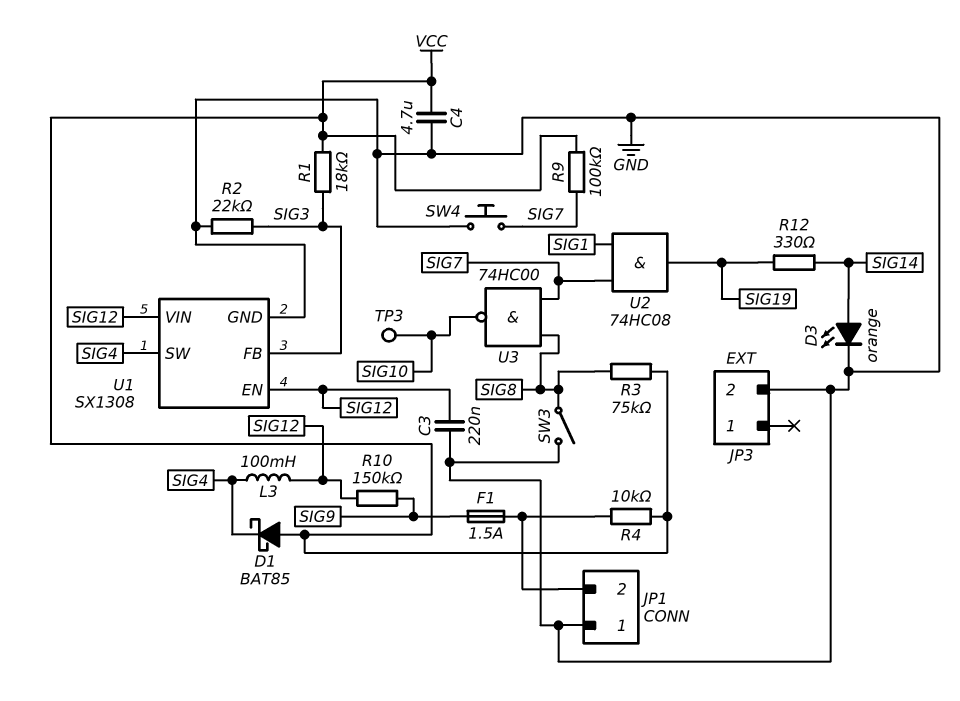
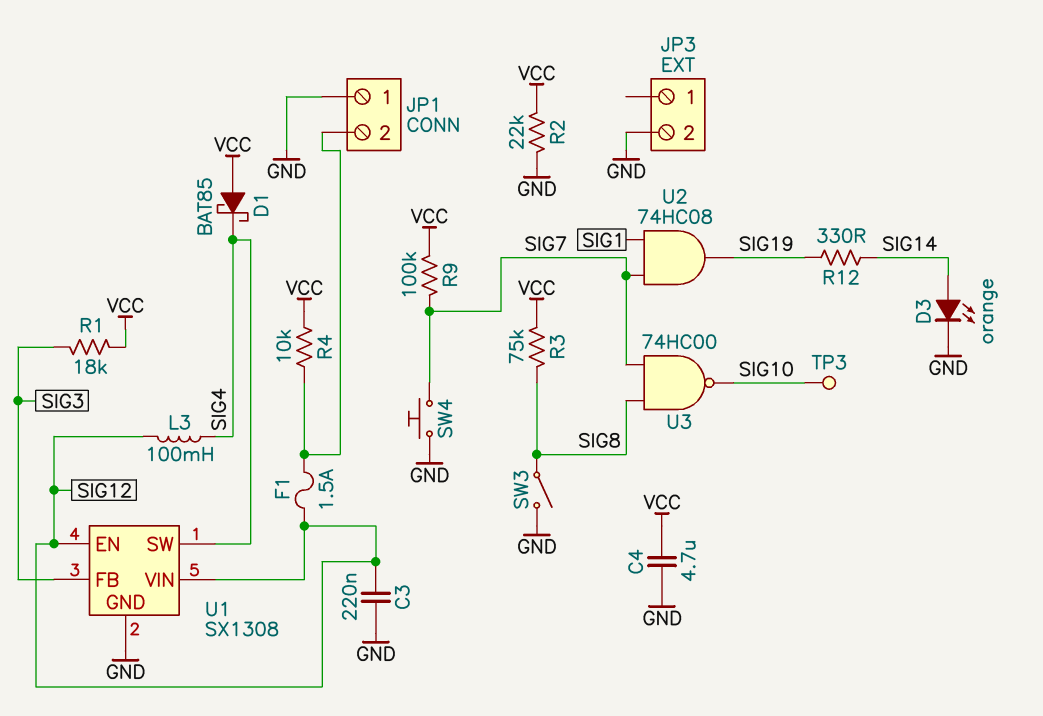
F1: 1.5A (JP1/2, SIG9) -> 1.5A (JP1/2, SIG12)
R2: 22k (GND, SIG3) -> 22k (GND, VCC)
R10: 150k (SIG9, SIG12) -> none

